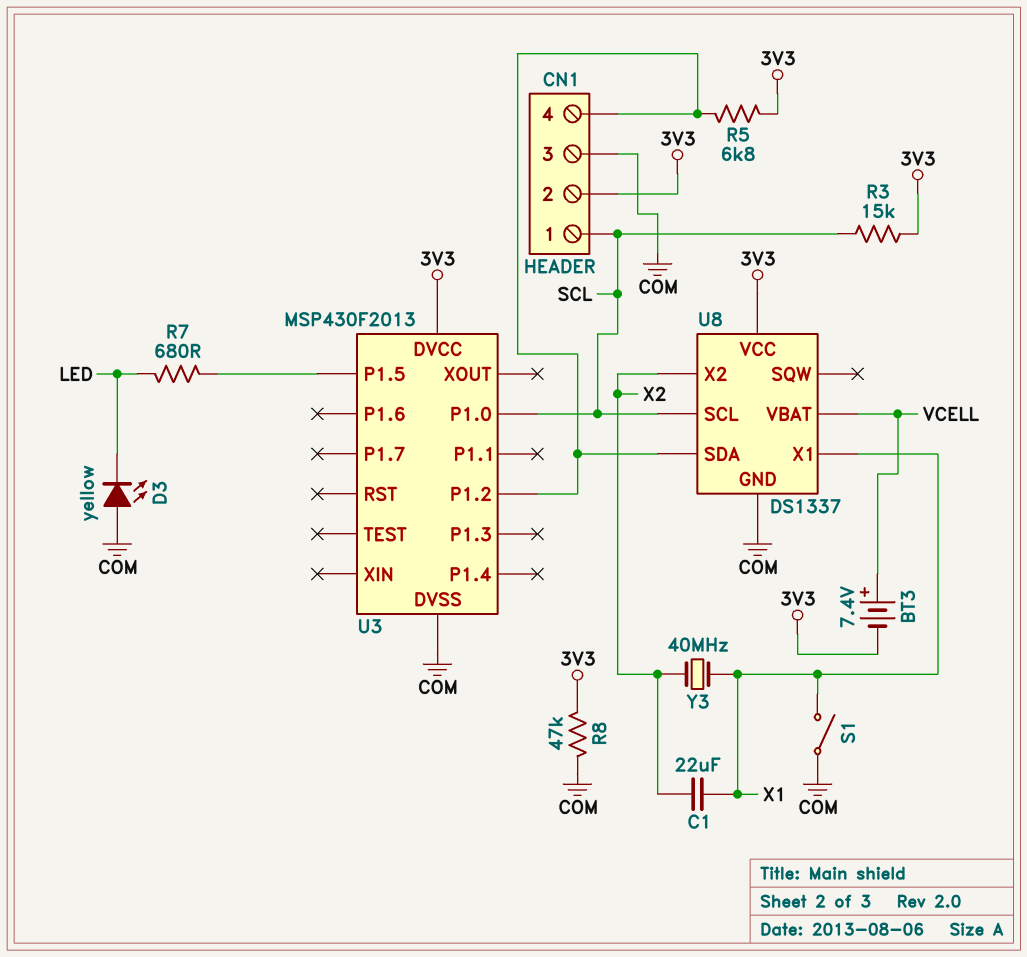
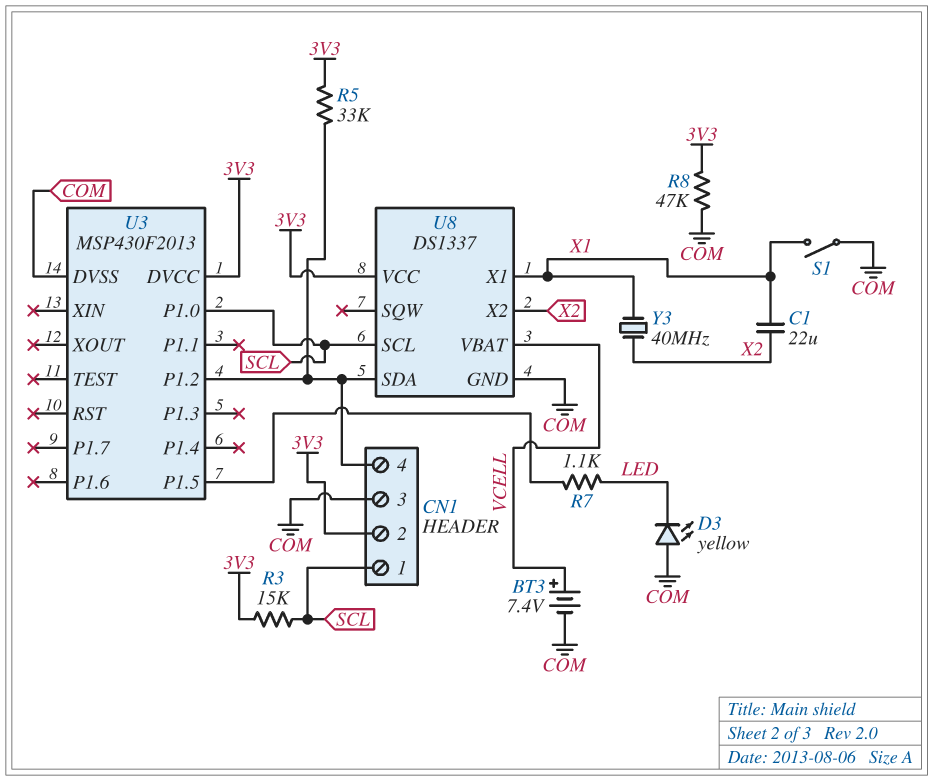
BT3: 7.4V (plus VCELL, minus 3V3) -> 7.4V (plus VCELL, minus COM)
R5: 6.8k (3V3, CN1/4) -> 33k (3V3, CN1/4)
R7: 680 (LED, U3/P1.5) -> 1.1k (LED, U3/P1.5)

